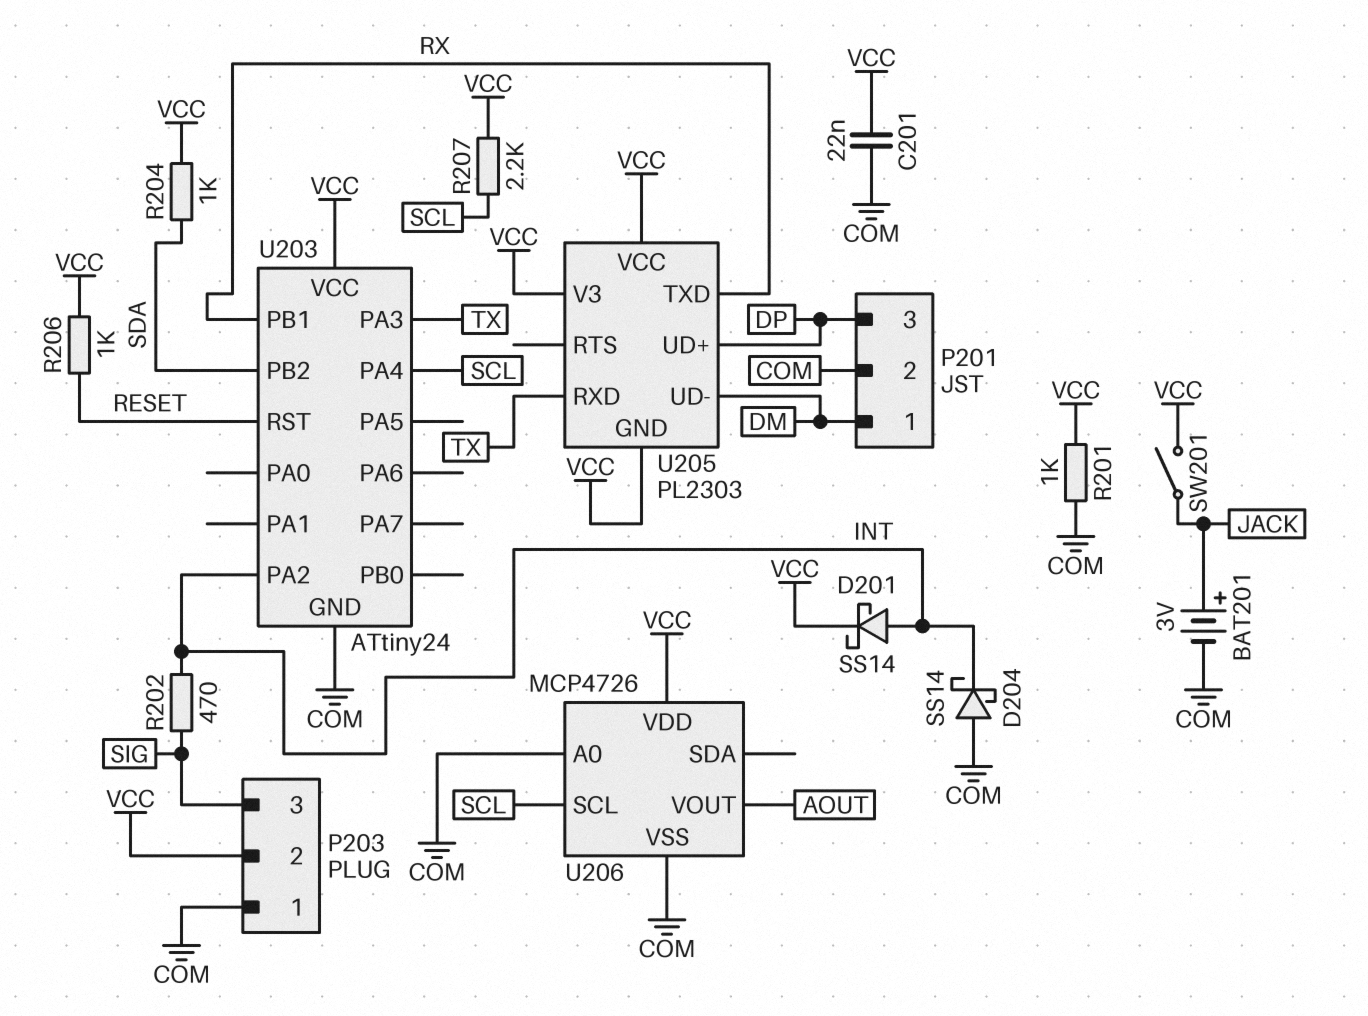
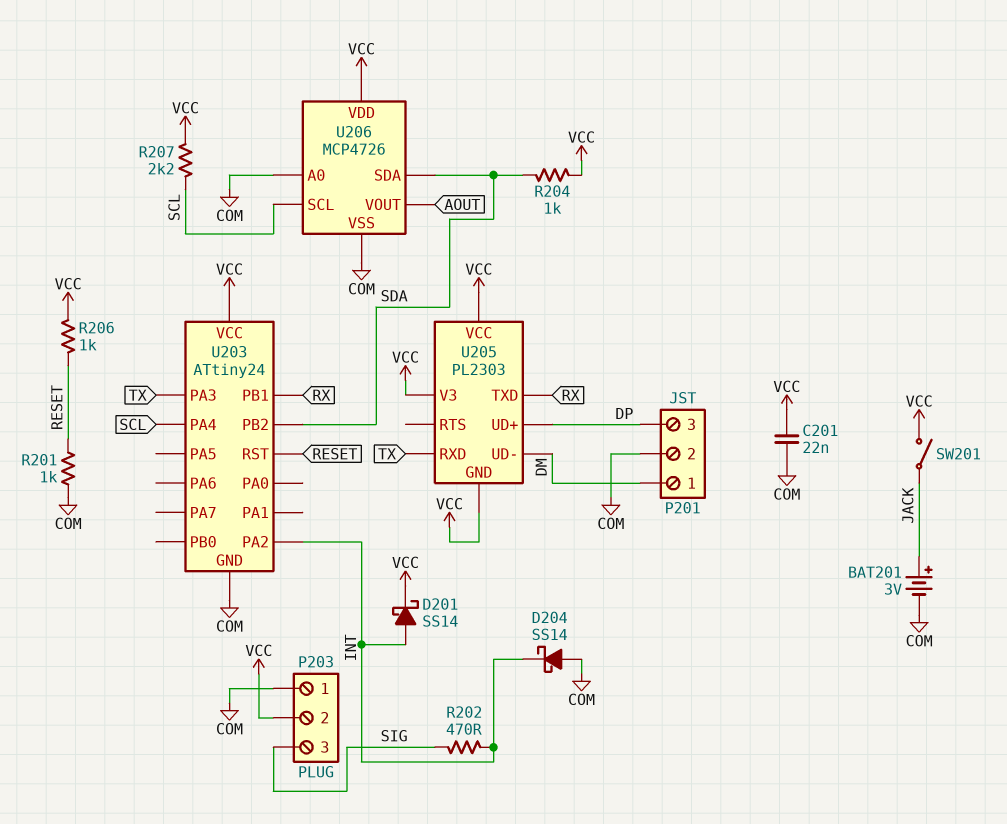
R201: 1k (COM, VCC) -> 1k (COM, RESET)
U206 pin SDA: none -> SDA

